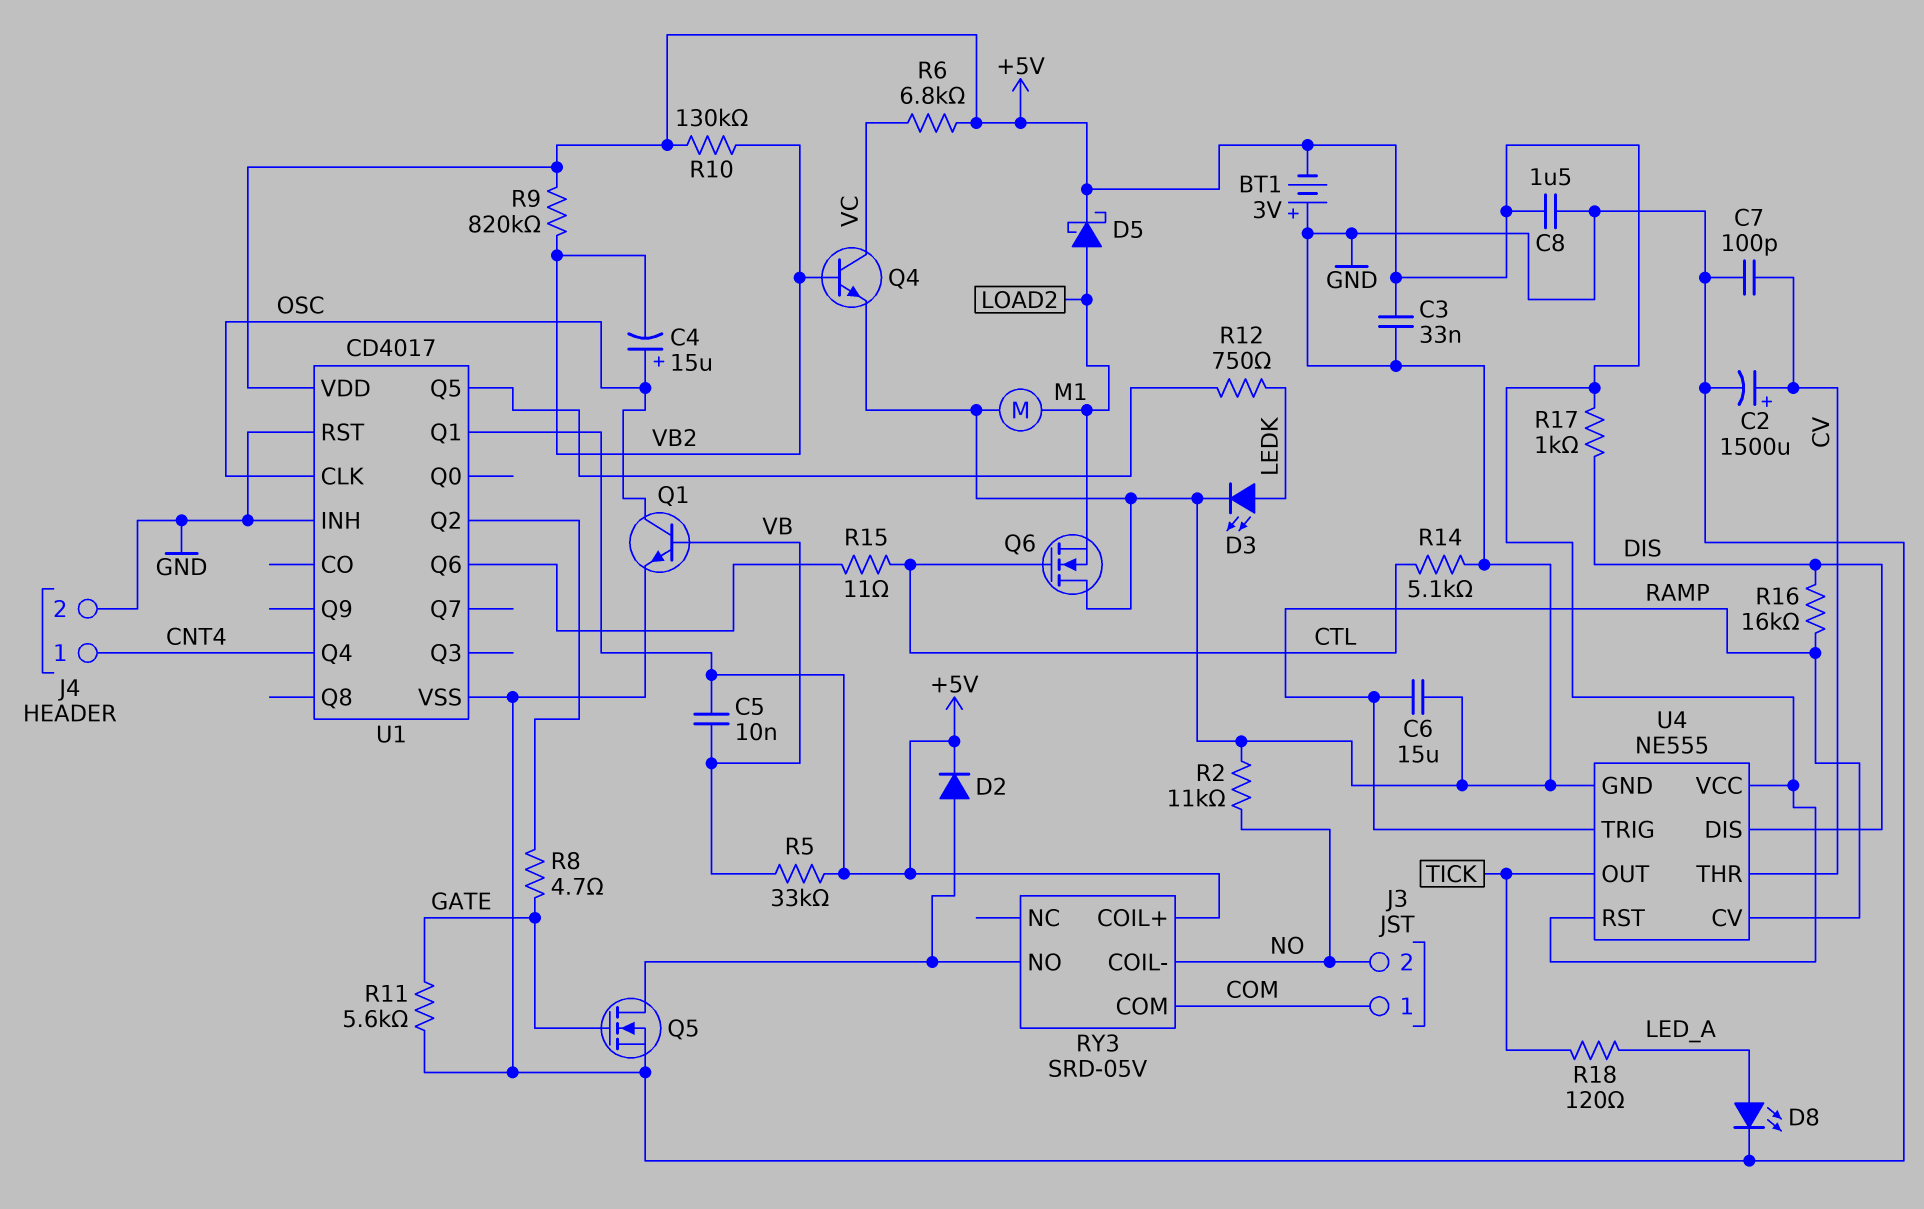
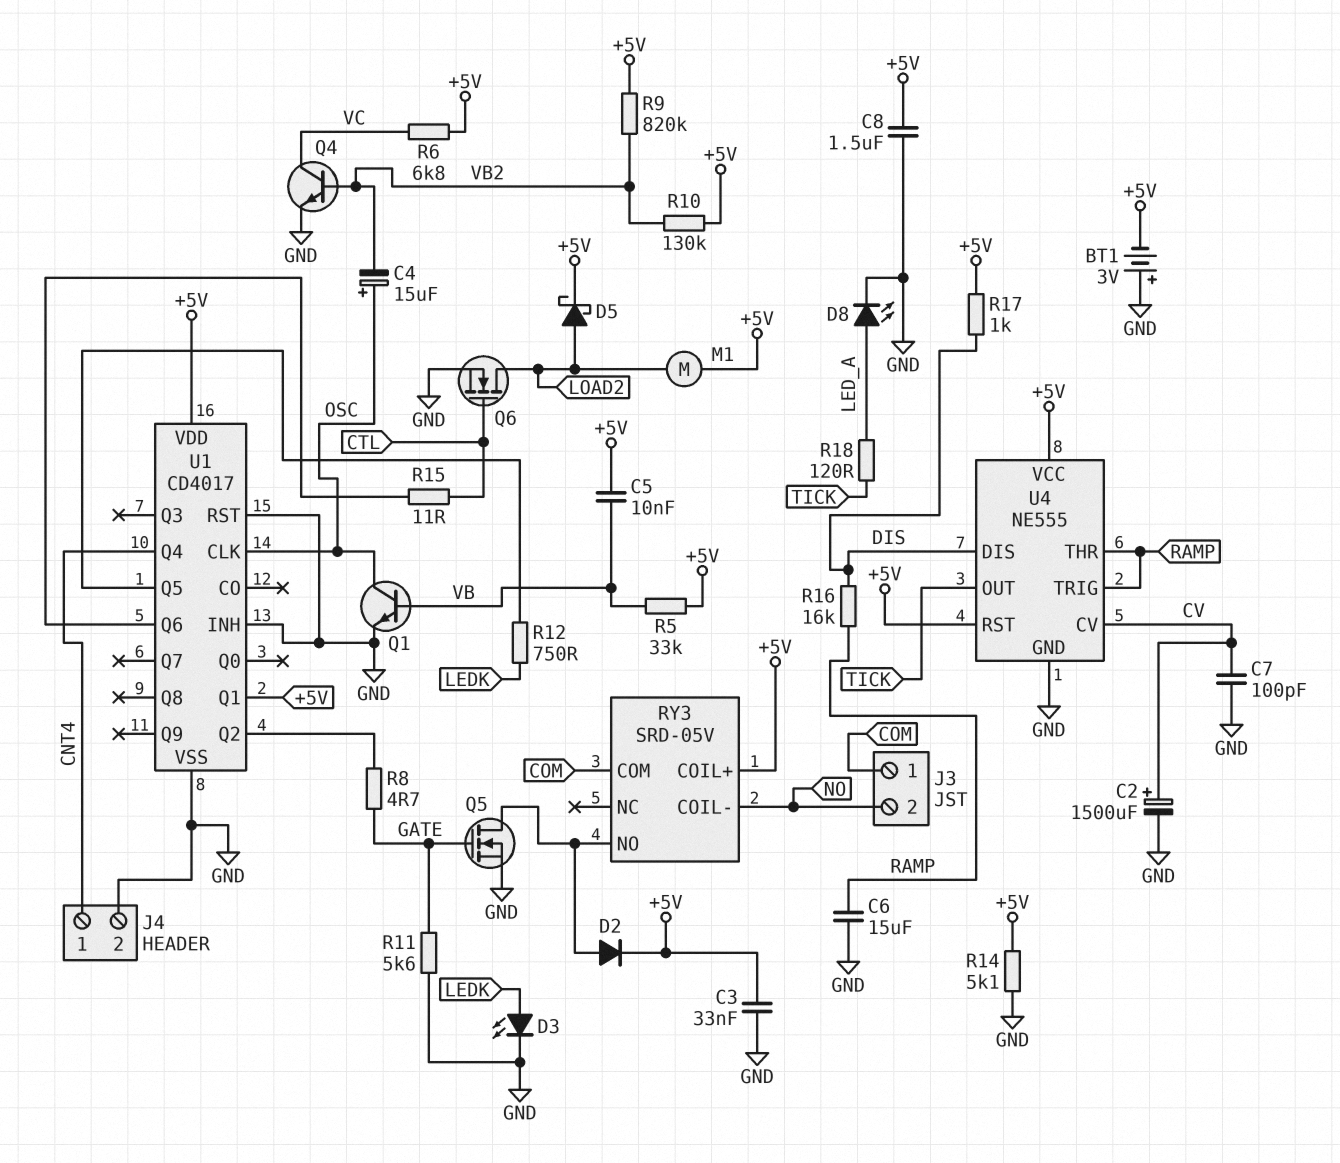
M1: motor (GND, LOAD2) -> motor (+5V, LOAD2)
Q6: NMOS (G CTL, D GND, S LOAD2) -> NMOS (G CTL, D LOAD2, S GND)
R2: 11k (GND, NO) -> none
R14: 5.1k (CTL, GND) -> 5.1k (+5V, GND)
U4 pin CV: RAMP -> CV
U4 pin THR: CV -> RAMP

